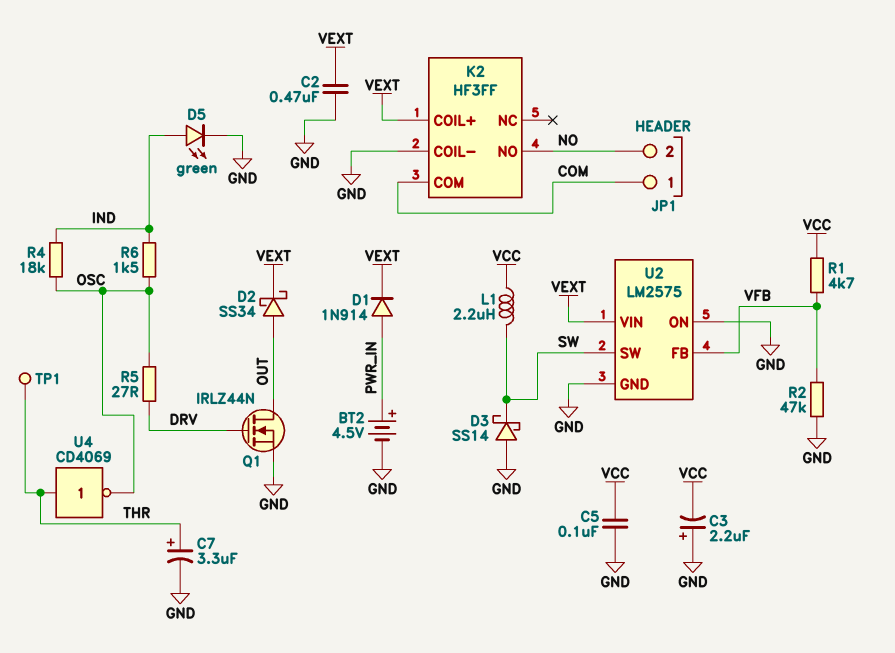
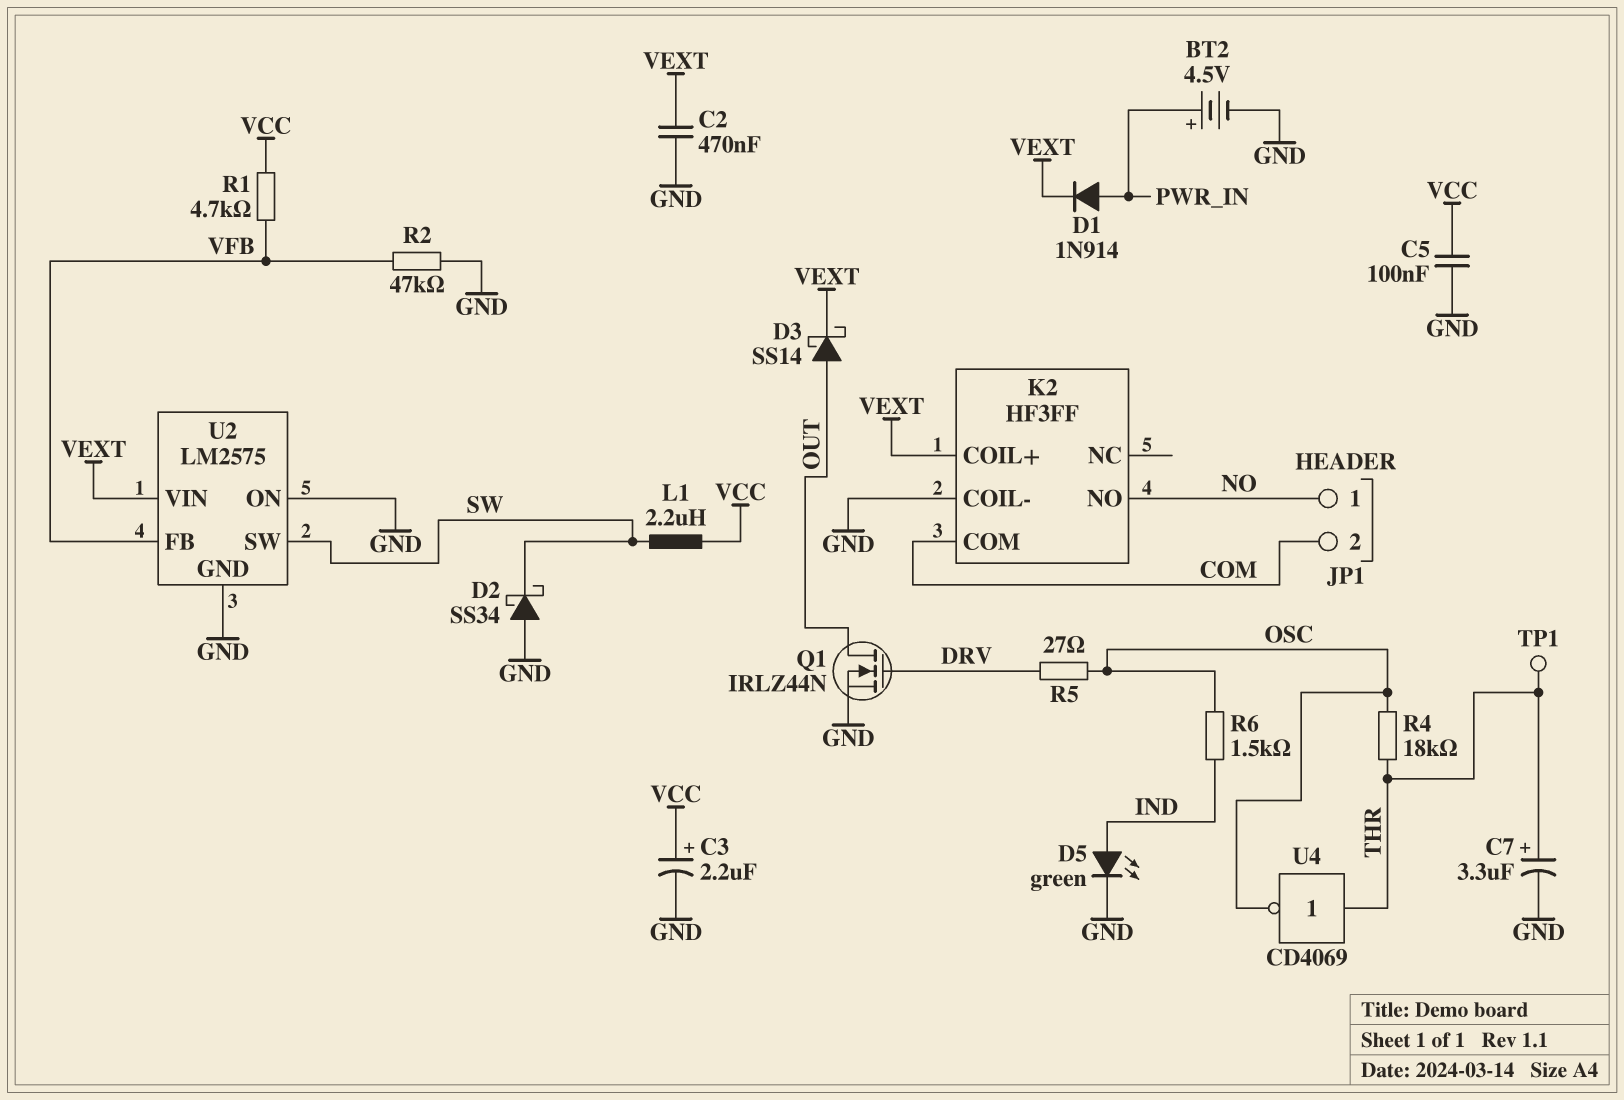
C3: 2.2uF (plus GND, minus VCC) -> 2.2uF (plus VCC, minus GND)
D2: schottky SS34 (A OUT, K VEXT) -> schottky SS34 (A GND, K SW)
D3: schottky SS14 (A GND, K SW) -> schottky SS14 (A OUT, K VEXT)
JP1 pin 1: COM -> NO
JP1 pin 2: NO -> COM
R4: 18k (IND, OSC) -> 18k (OSC, THR)

